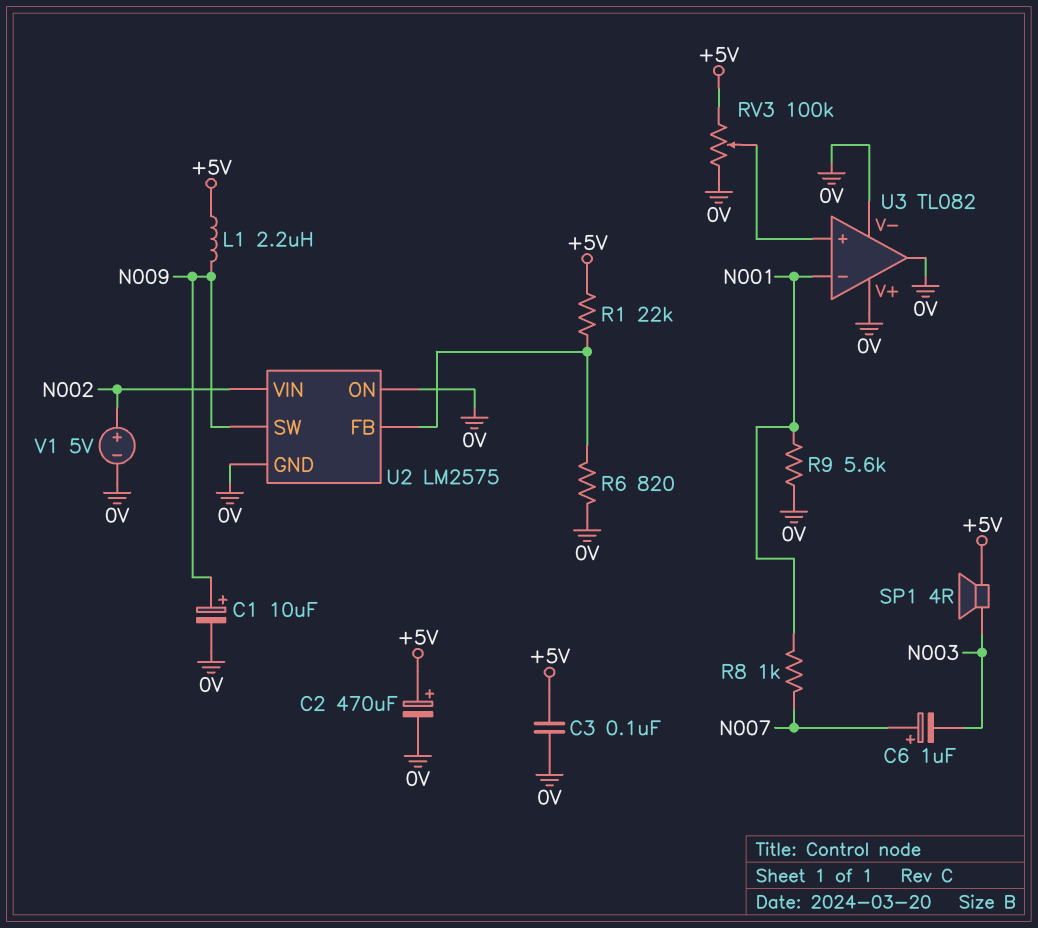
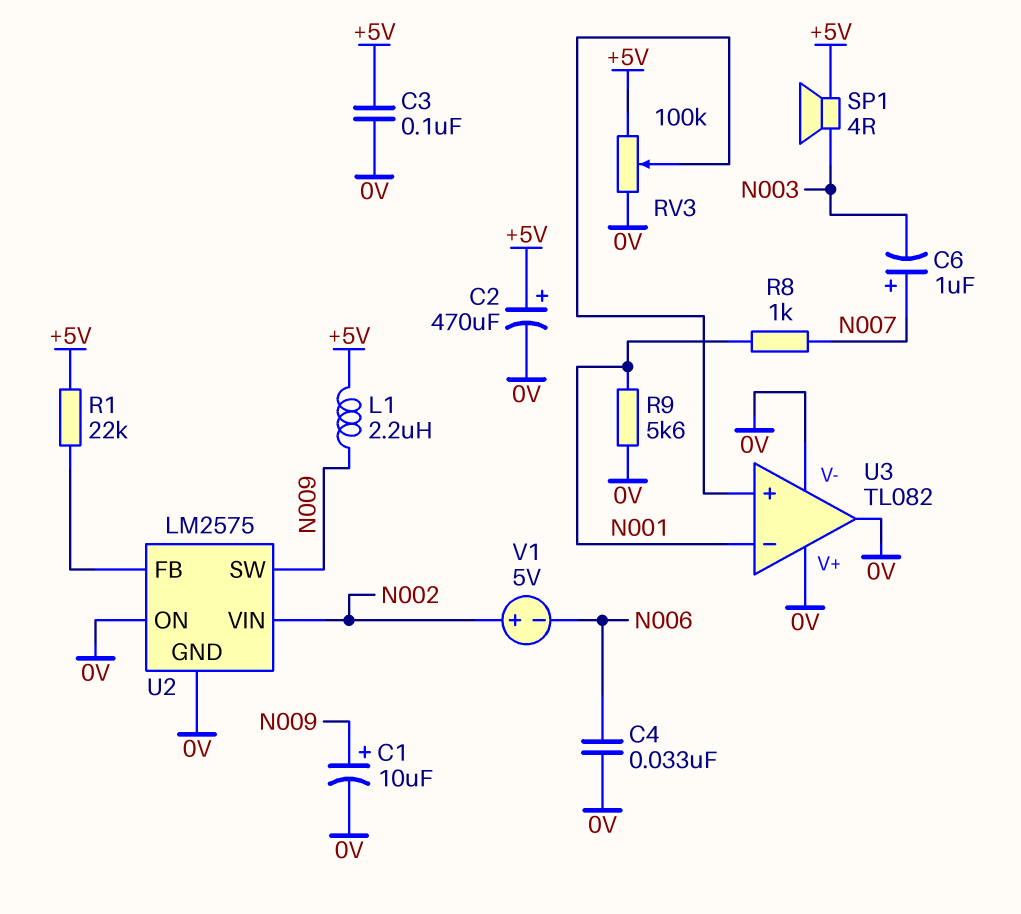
C4: none -> 33nF (0V, N006)
R6: 820 (0V, U2/FB) -> none
V1: 5V (plus N002, minus 0V) -> 5V (plus N002, minus N006)

